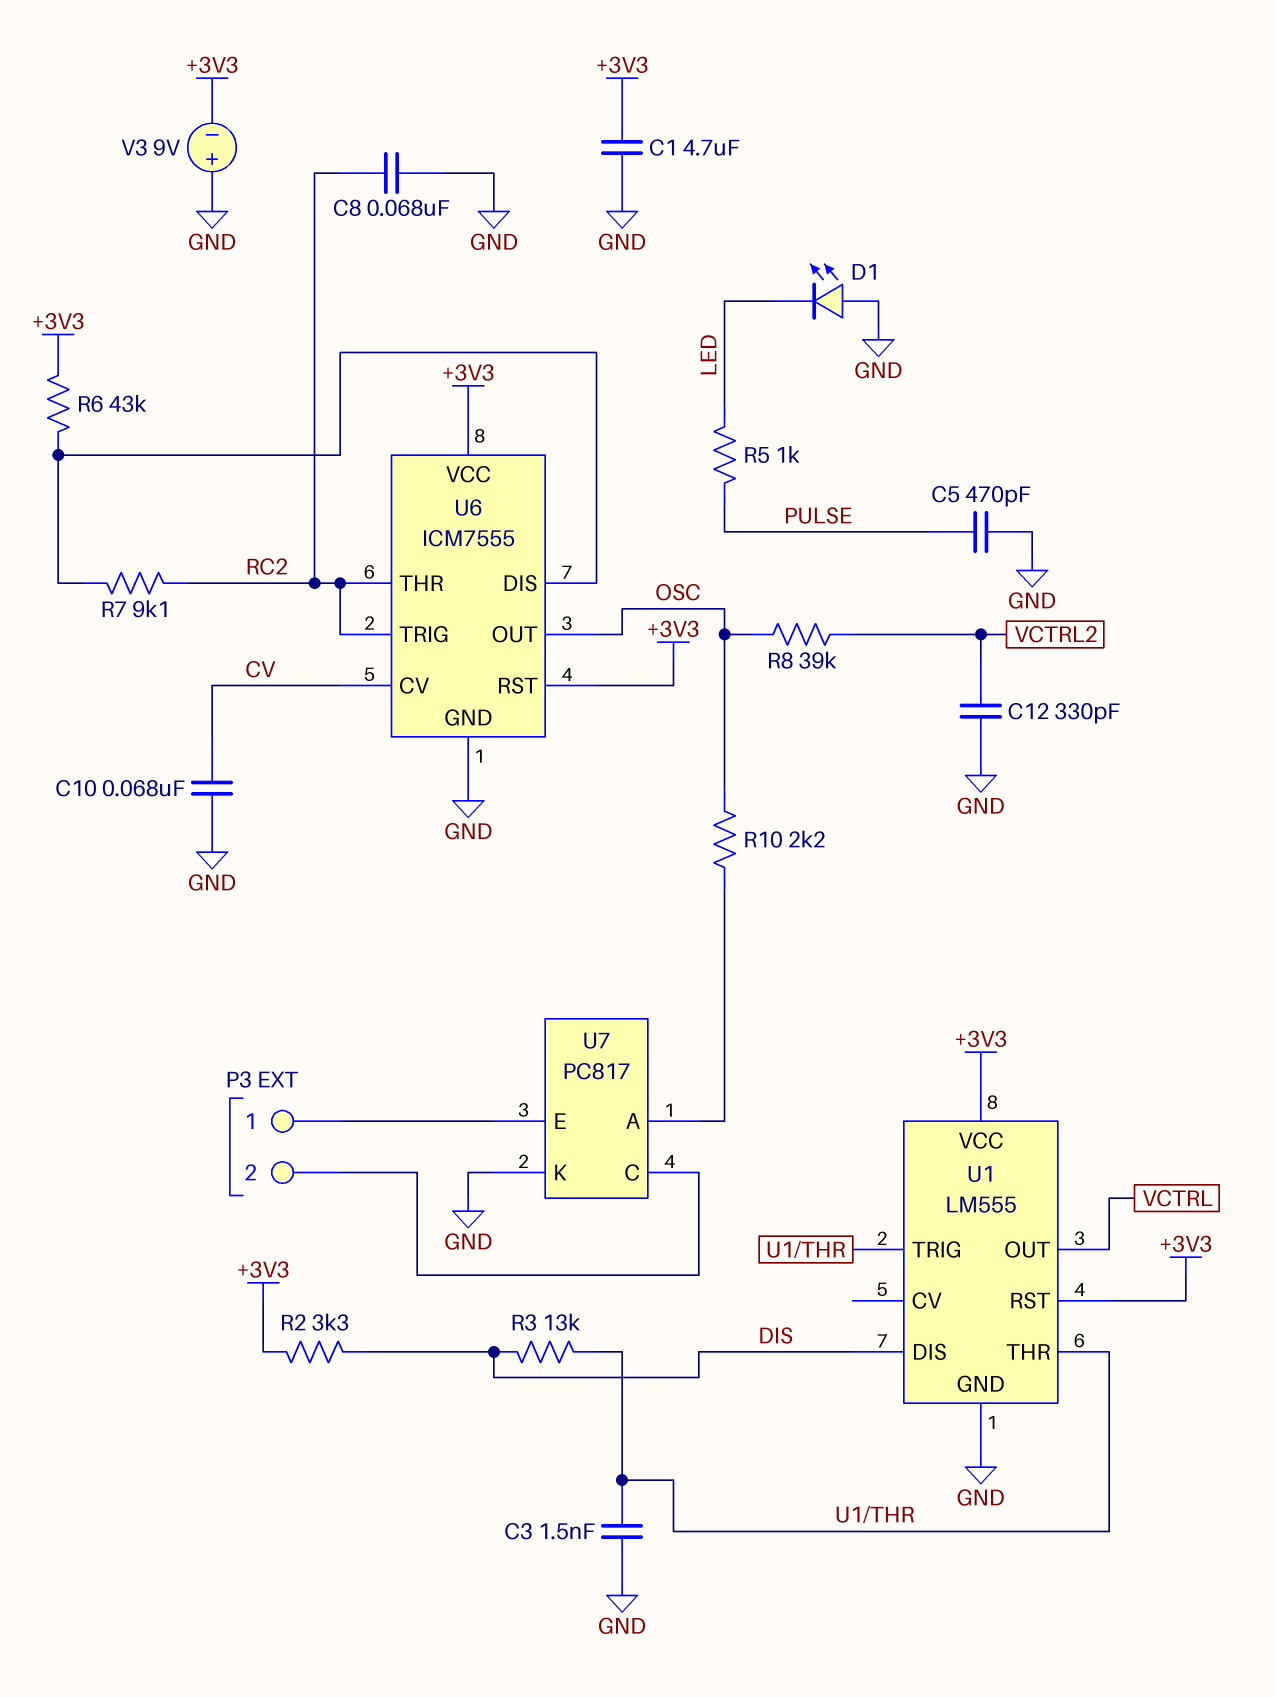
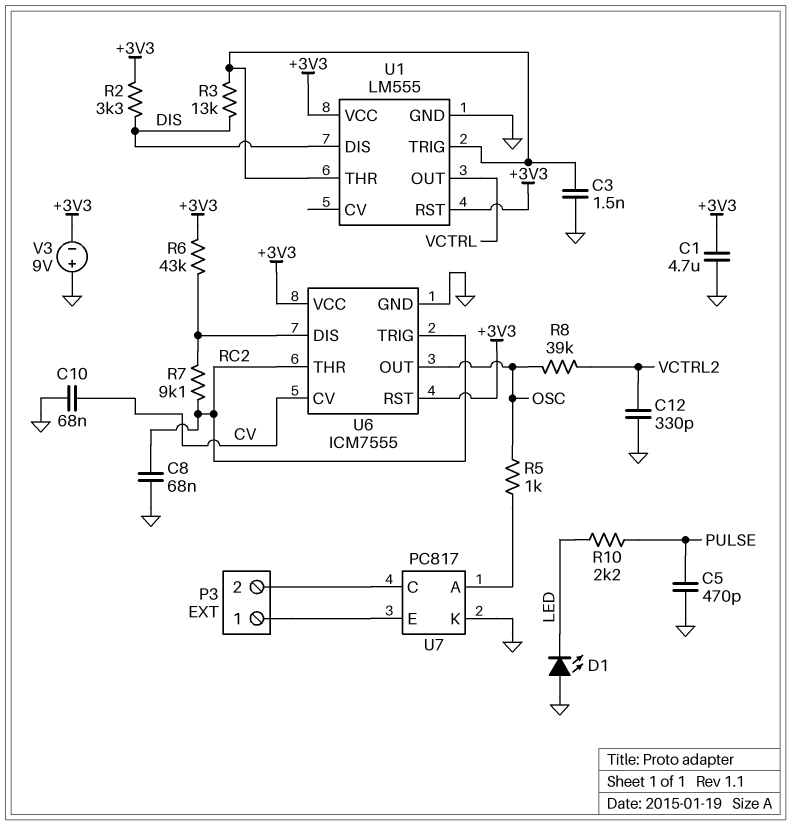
R5: 1k (LED, PULSE) -> 1k (OSC, U7/A)
R10: 2.2k (OSC, U7/A) -> 2.2k (LED, PULSE)

